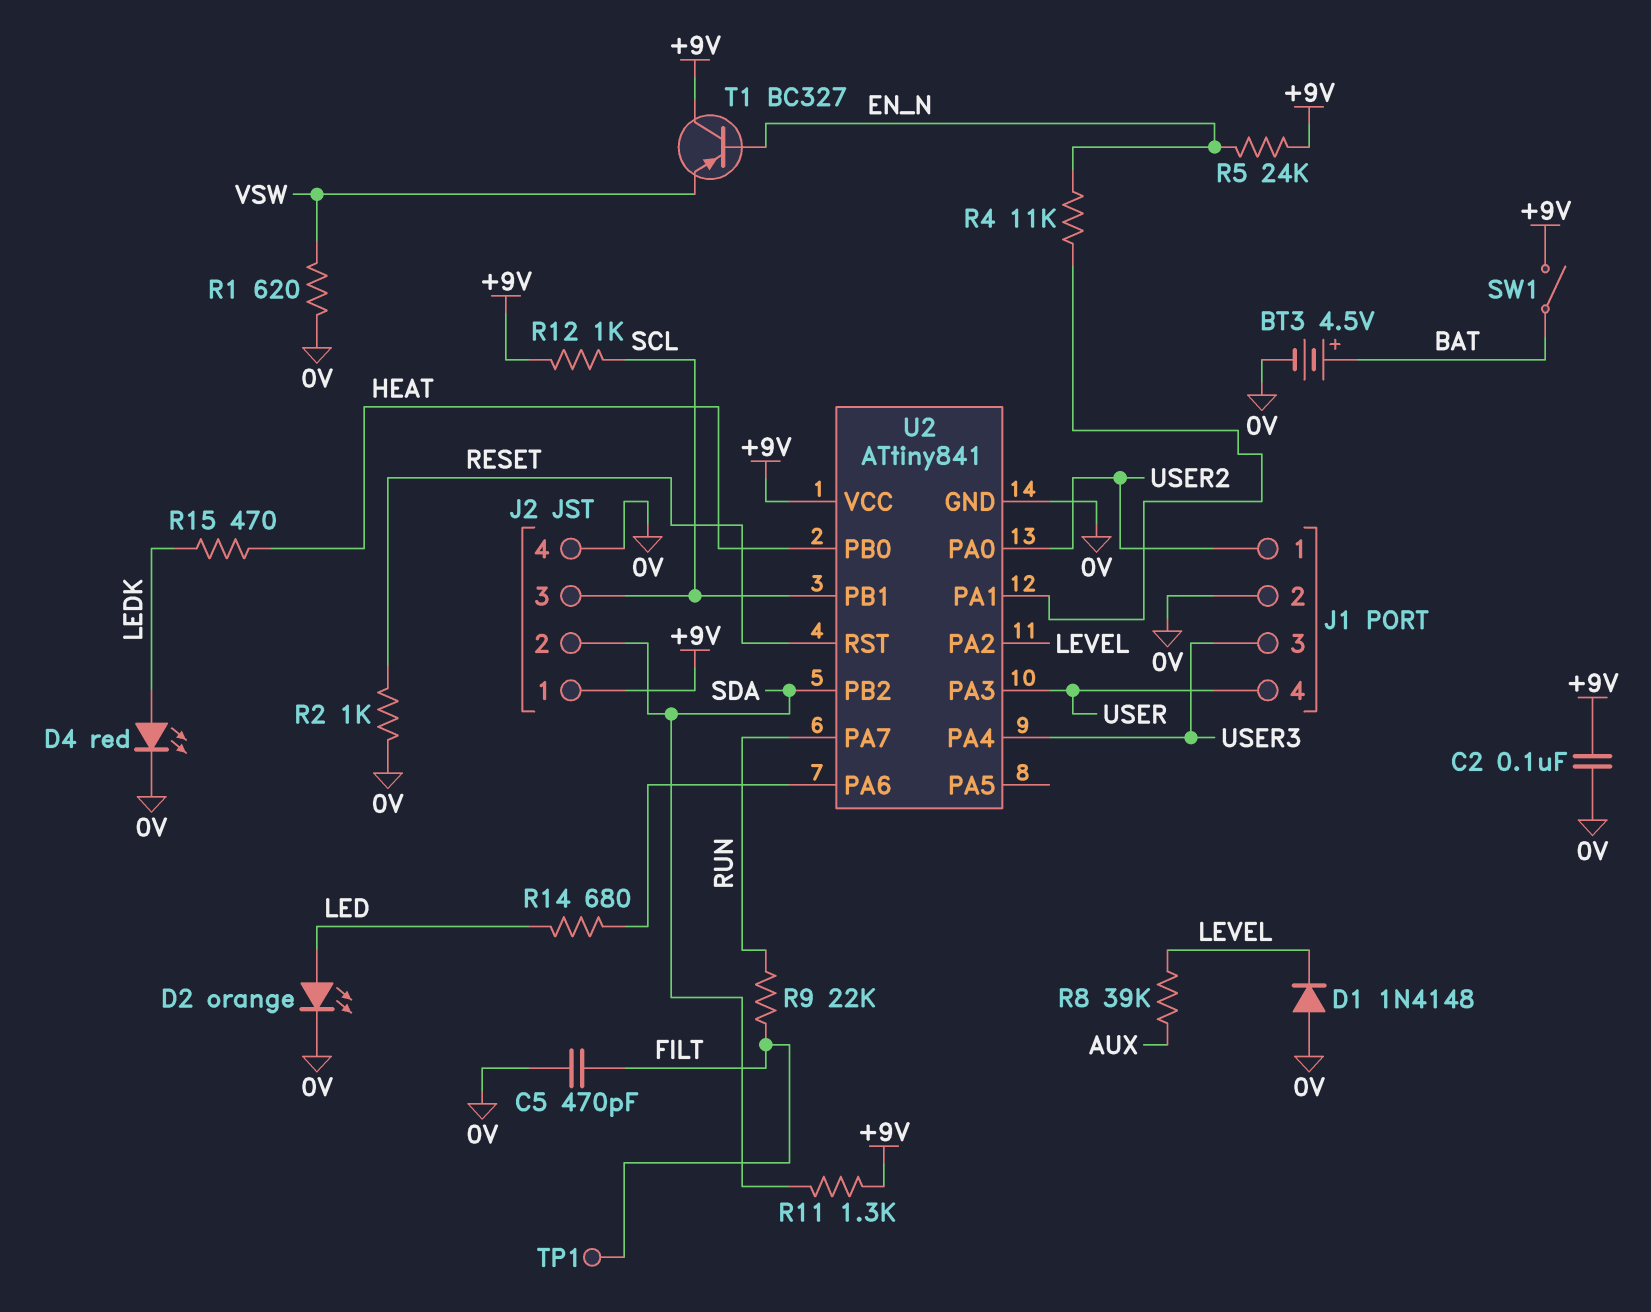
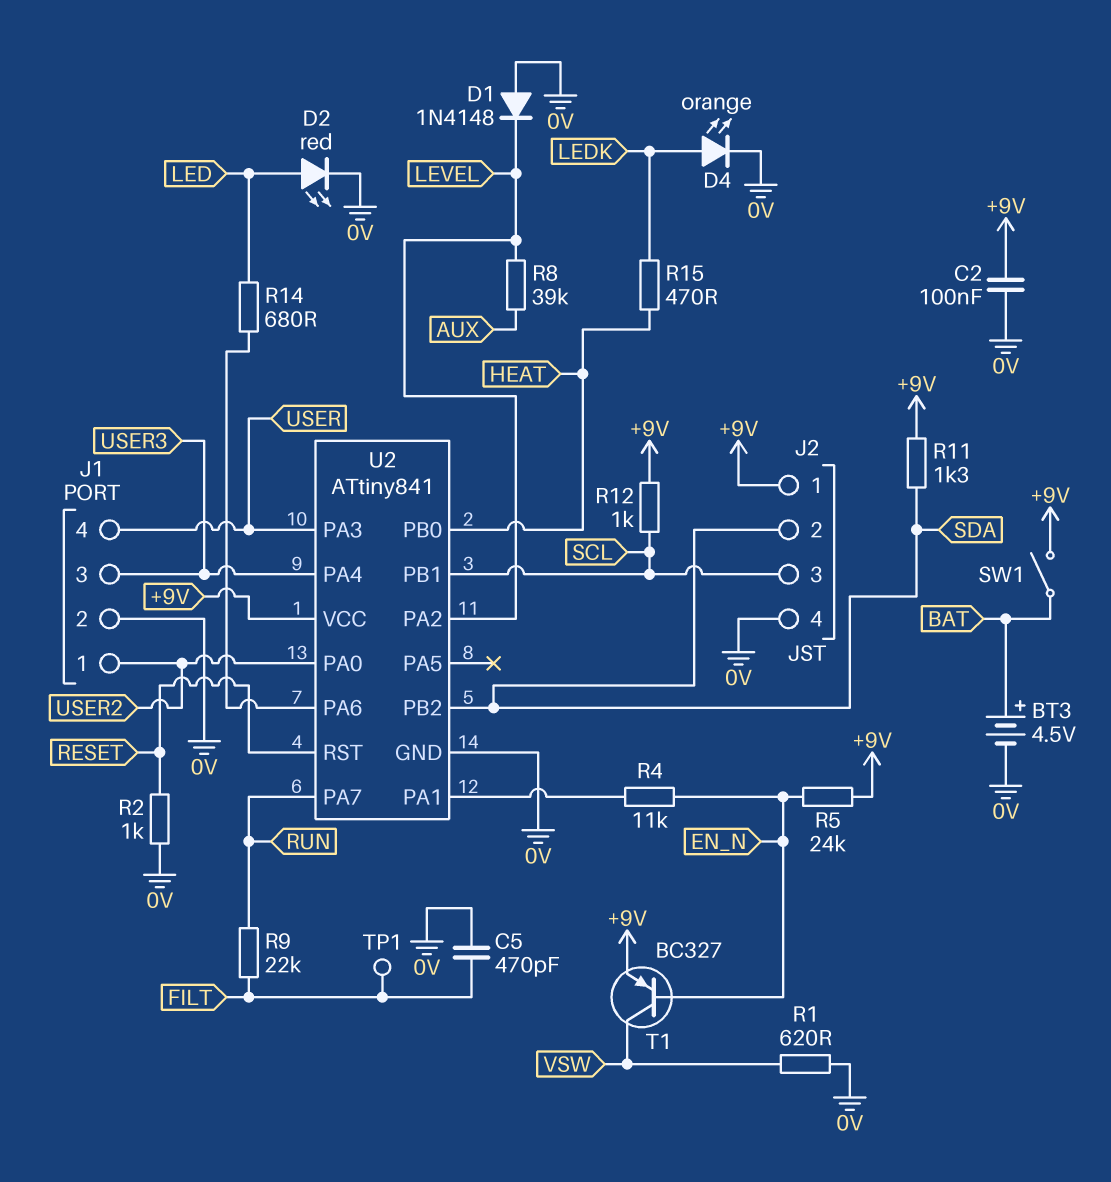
D2: LED orange (A LED, K 0V) -> LED red (A LED, K 0V)
D4: LED red (A LEDK, K 0V) -> LED orange (A LEDK, K 0V)
T1: PNP BC327 (B EN_N, C +9V, E VSW) -> PNP BC327 (B EN_N, C VSW, E +9V)

